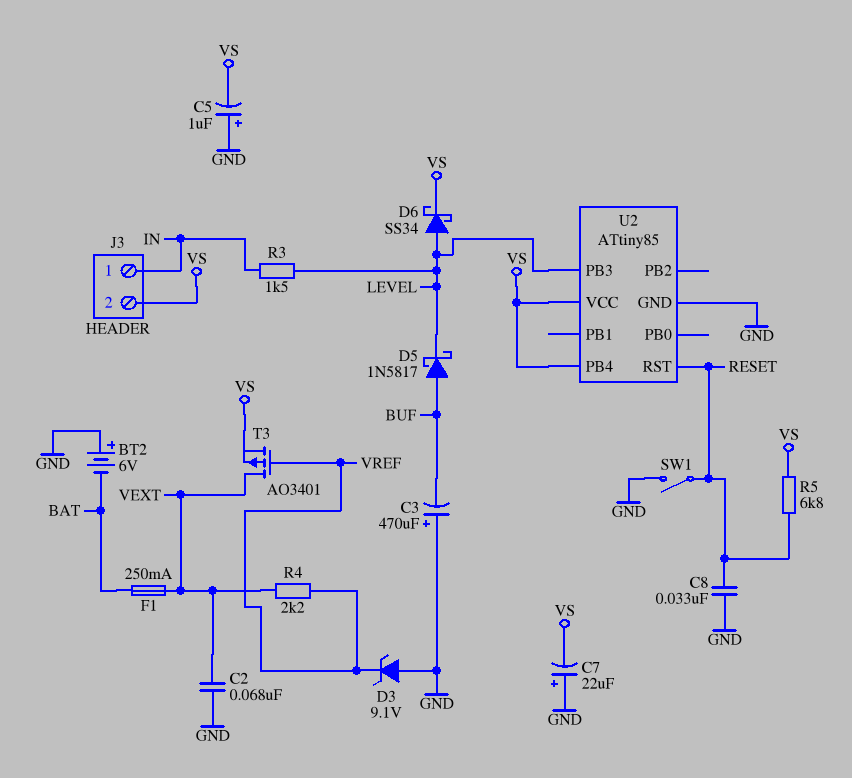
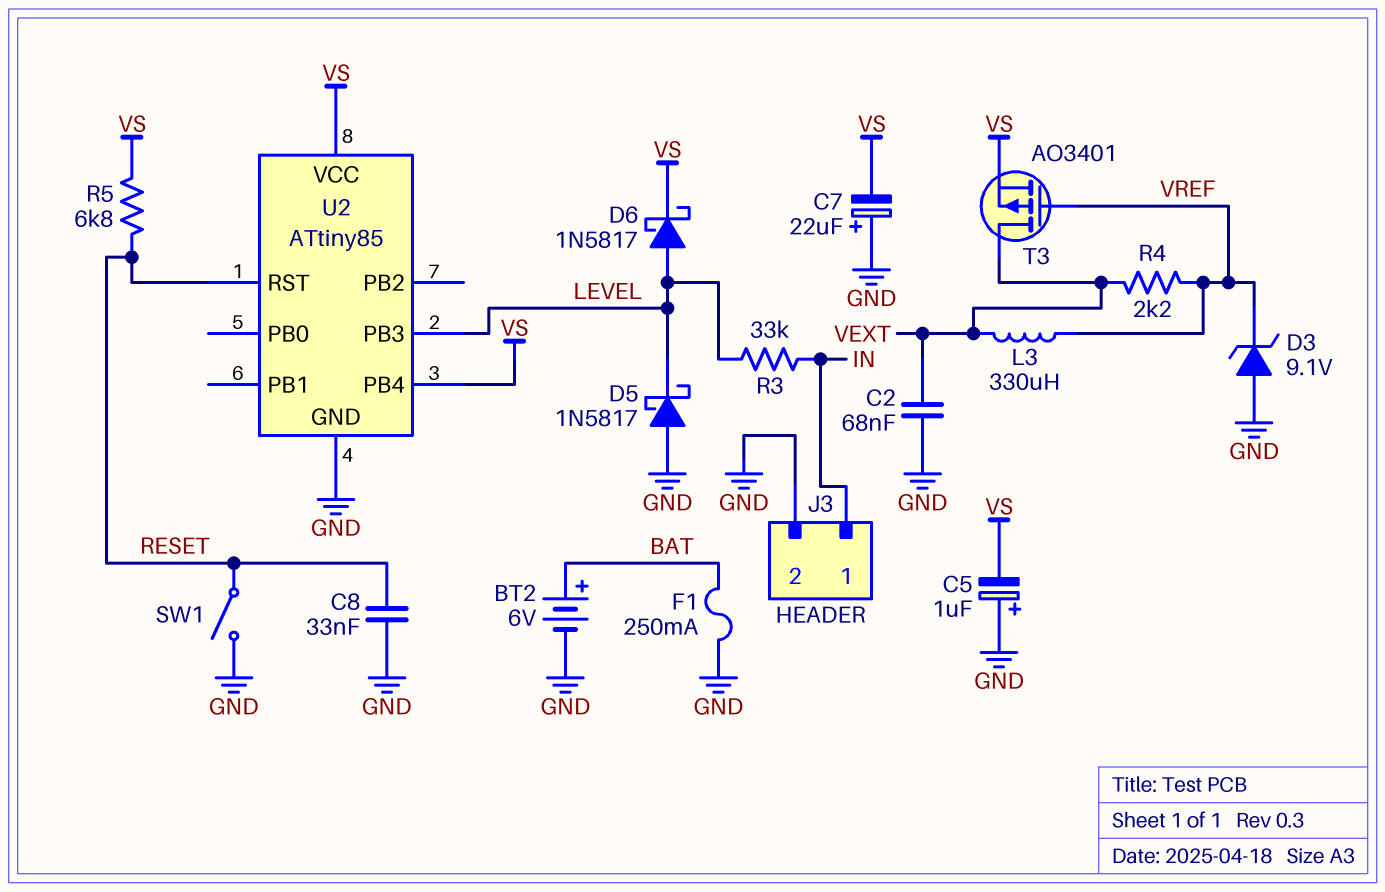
BT2: 6V (plus GND, minus BAT) -> 6V (plus BAT, minus GND)
C3: 470uF (plus GND, minus BUF) -> none
D5: schottky 1N5817 (A BUF, K LEVEL) -> schottky 1N5817 (A GND, K LEVEL)
D6: schottky SS34 (A LEVEL, K VS) -> schottky 1N5817 (A LEVEL, K VS)
F1: 250mA (BAT, VEXT) -> 250mA (BAT, GND)
J3 pin 2: VS -> GND
L3: none -> 330uH (VEXT, VREF)
R3: 1.5k (IN, LEVEL) -> 33k (IN, LEVEL)

